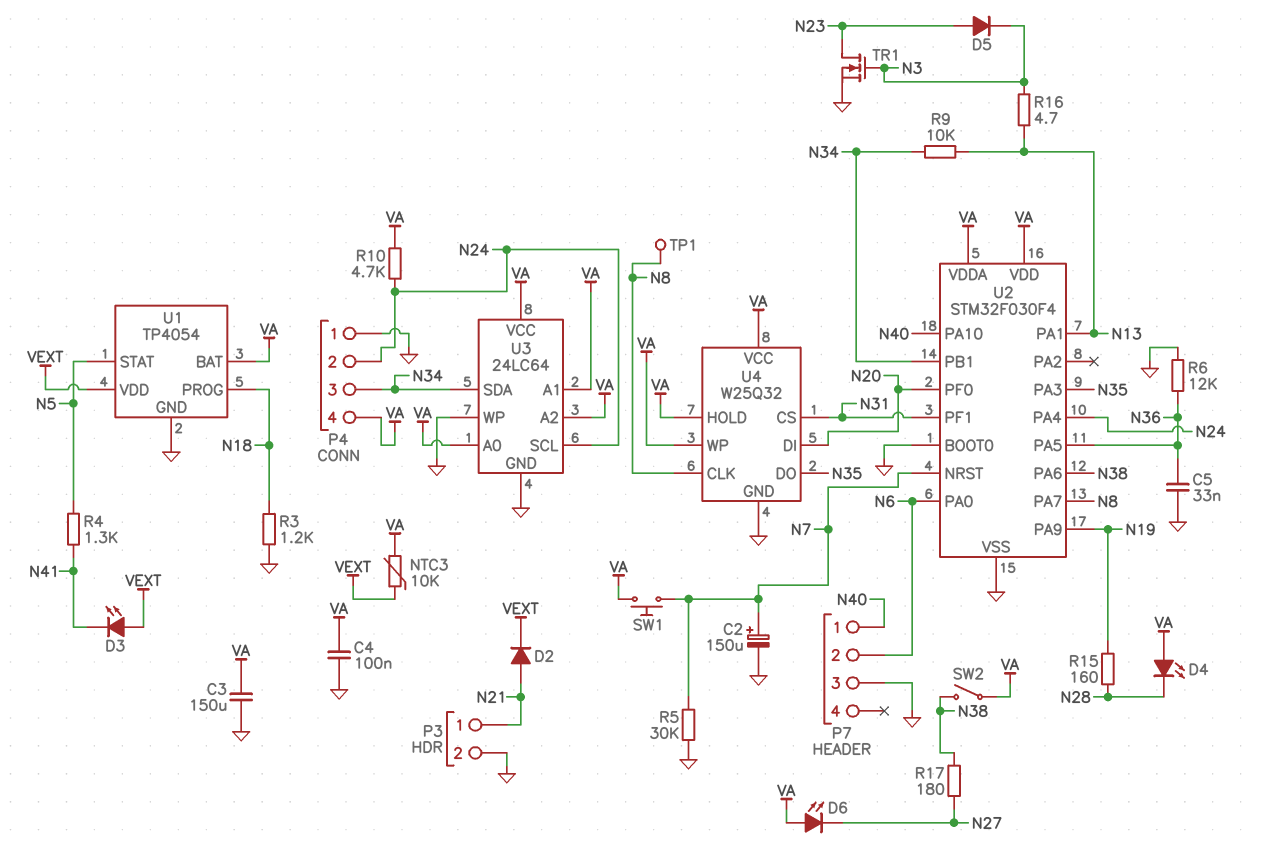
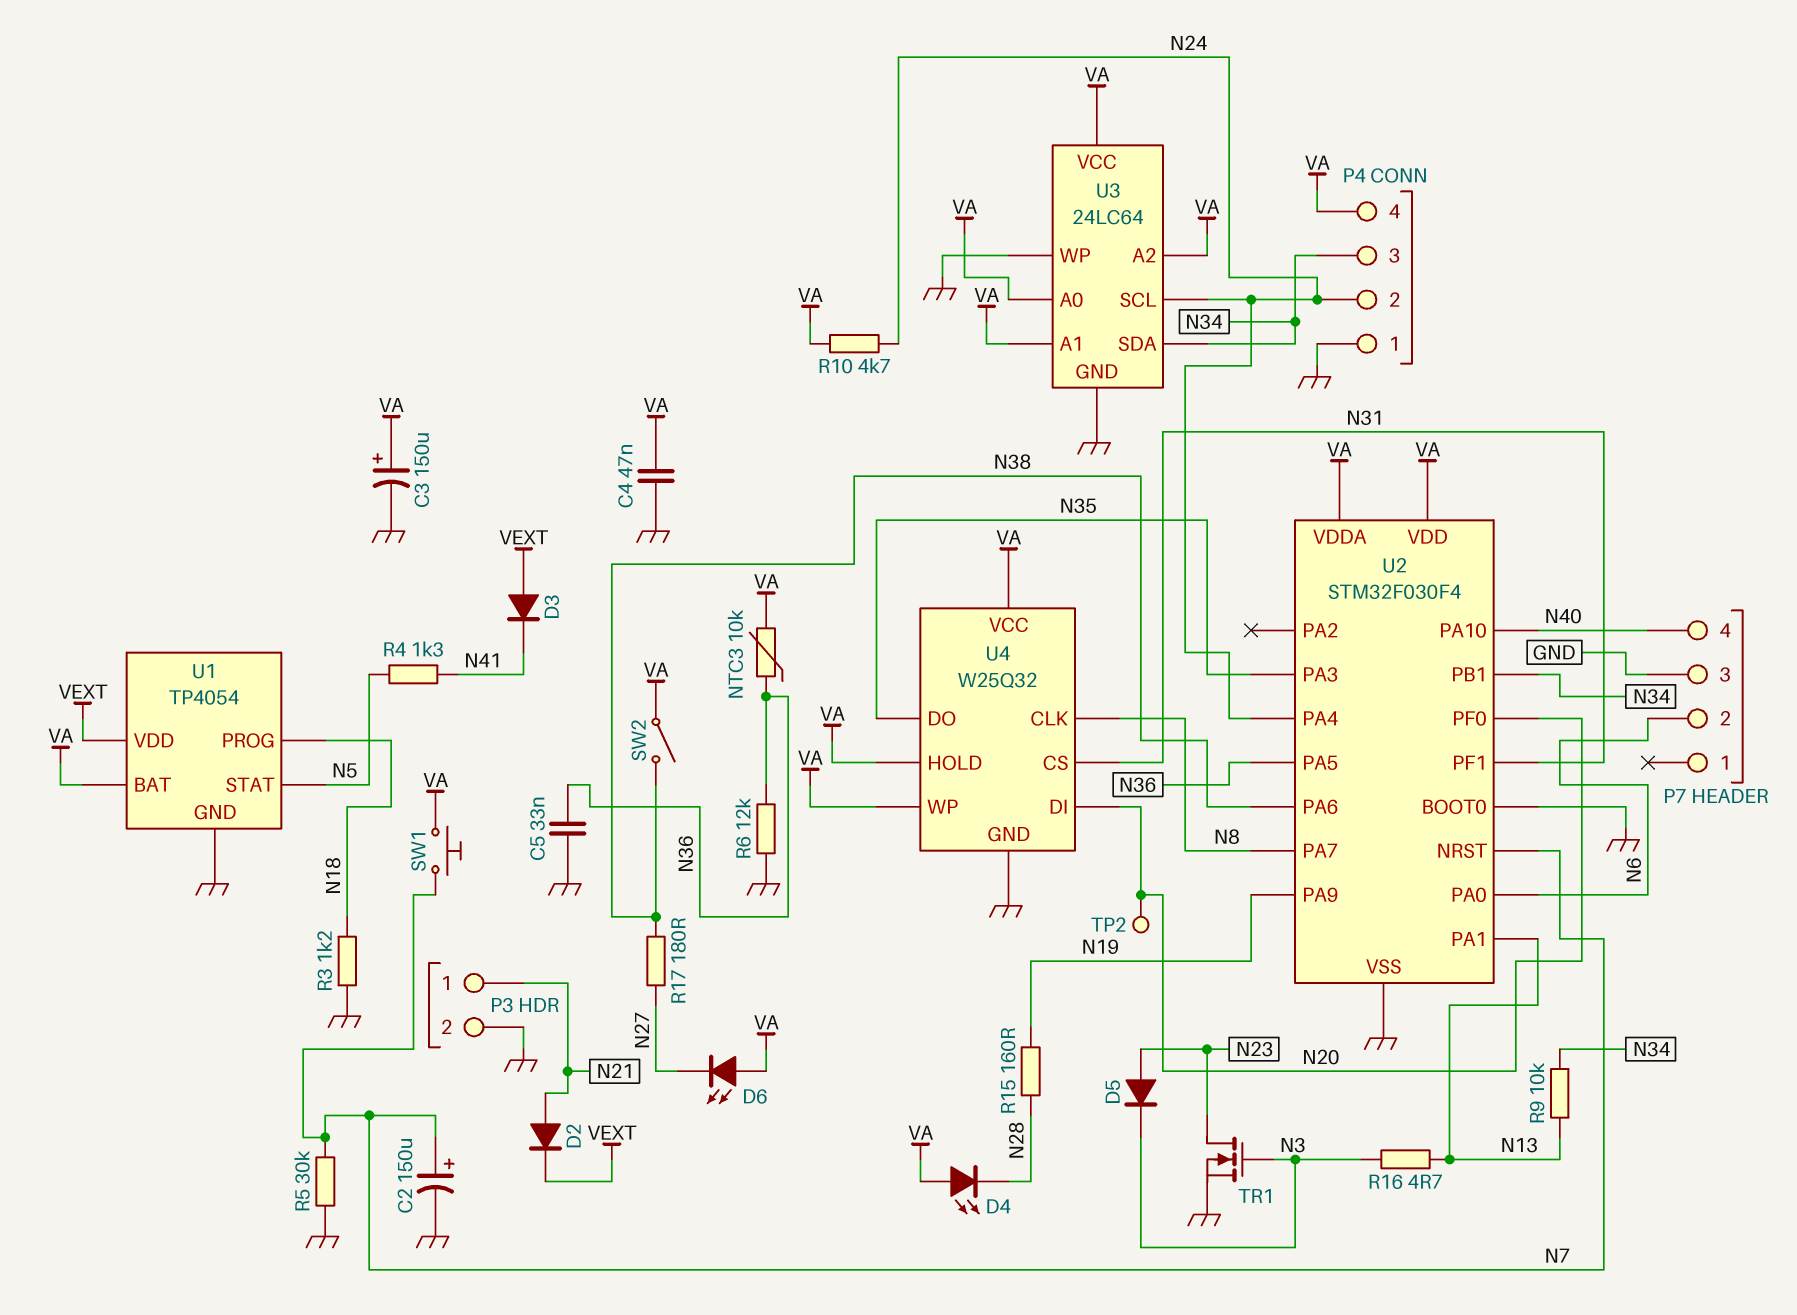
C3: 150uF (GND, VA) -> 150uF (plus VA, minus GND)
C4: 100nF (GND, VA) -> 47nF (GND, VA)
D3: LED (A VEXT, K N41) -> diode (A VEXT, K N41)
NTC3: 10k (VA, VEXT) -> 10k (N36, VA)
P7 pin 1: N40 -> none
P7 pin 4: none -> N40
TP1: test point (N8) -> none
TP2: none -> test point (N20)

